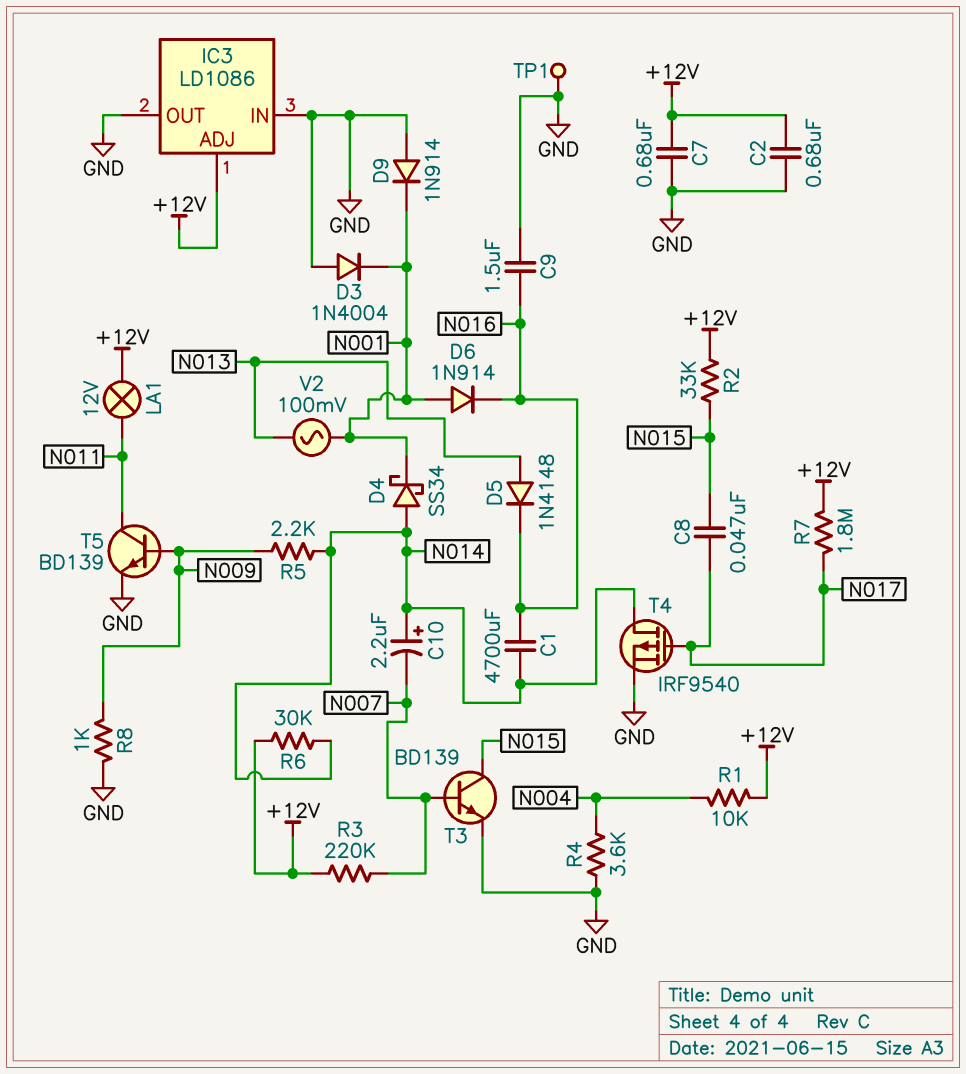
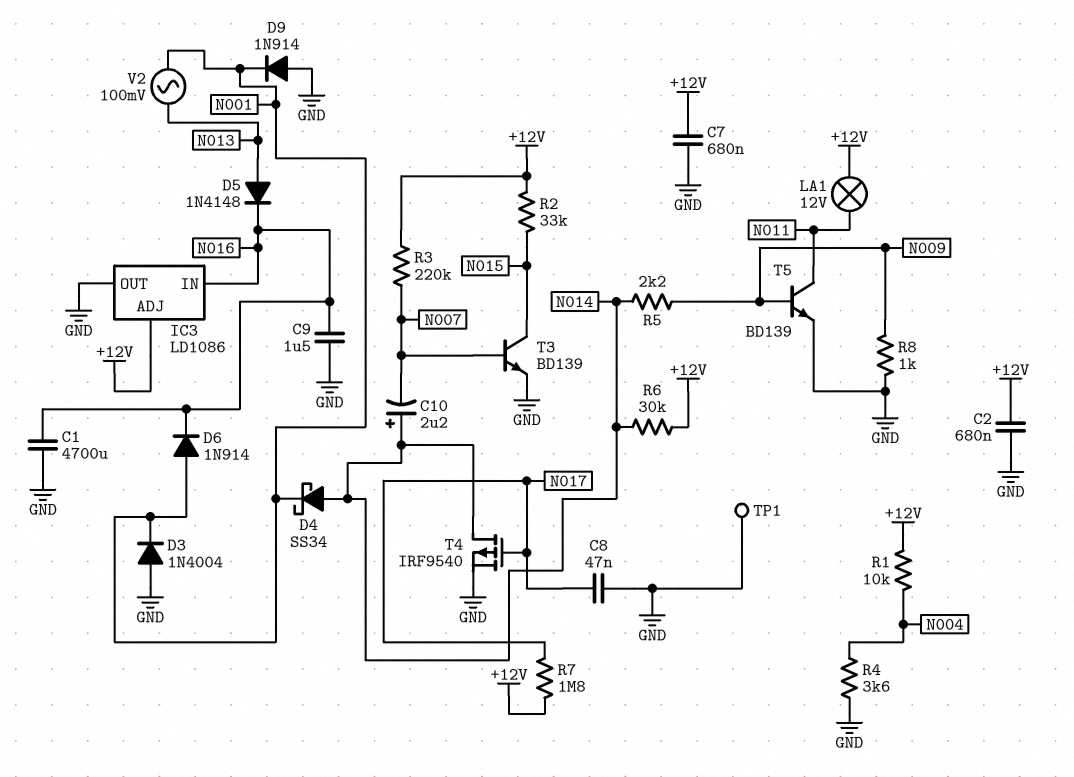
C1: 4700uF (N014, N016) -> 4700uF (GND, N016)
C8: 47nF (N015, N017) -> 47nF (GND, N017)
IC3 pin IN: GND -> N016

